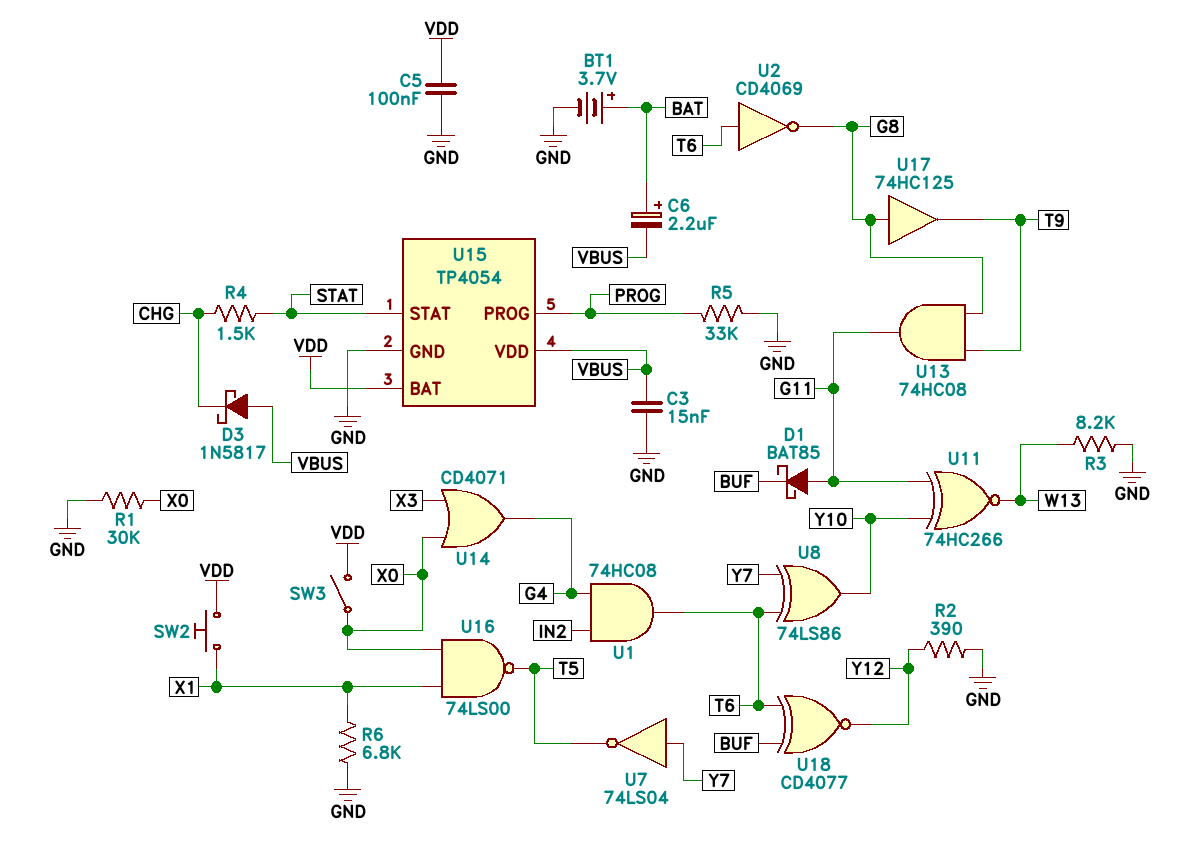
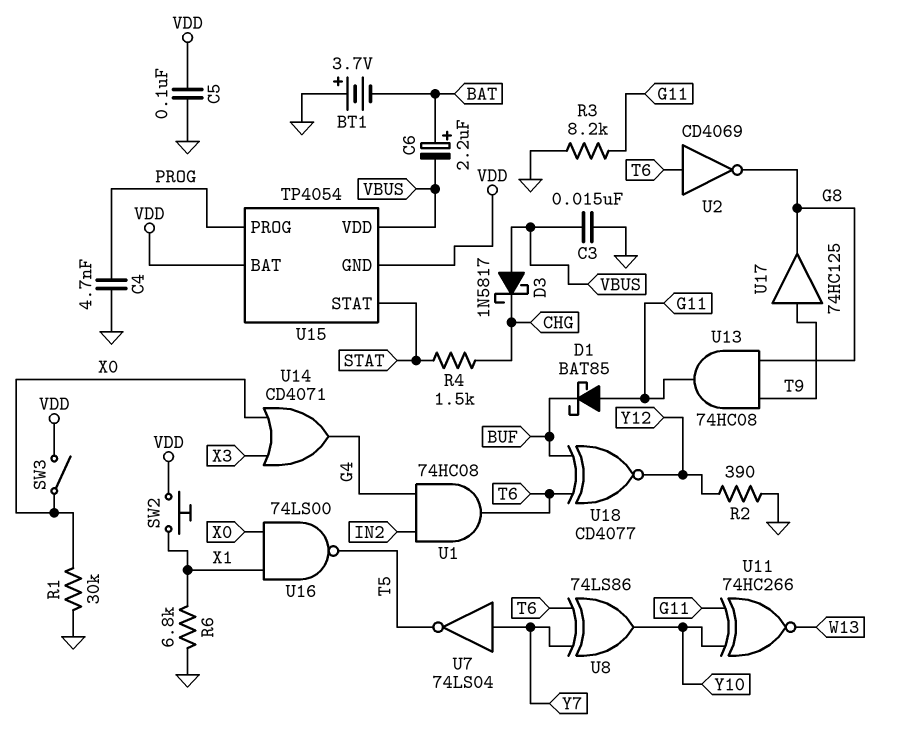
BT1: 3.7V (plus BAT, minus GND) -> 3.7V (plus GND, minus BAT)
C4: none -> 4.7nF (GND, PROG)
R3: 8.2k (GND, W13) -> 8.2k (G11, GND)
R5: 33k (GND, PROG) -> none
U15 pin GND: GND -> VDD
U17: buffer 74HC125 (in G8, out T9) -> buffer 74HC125 (in T9, out G8)

